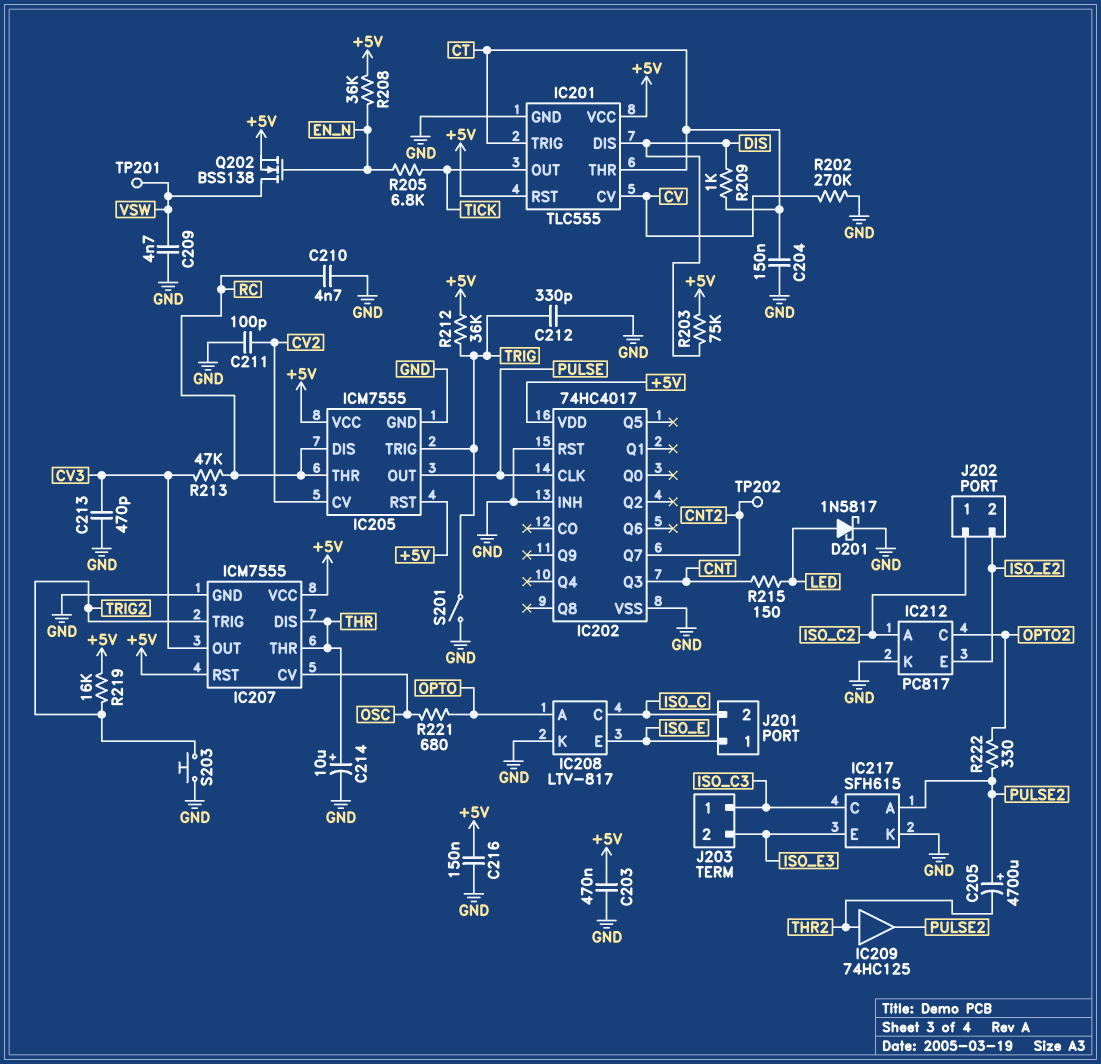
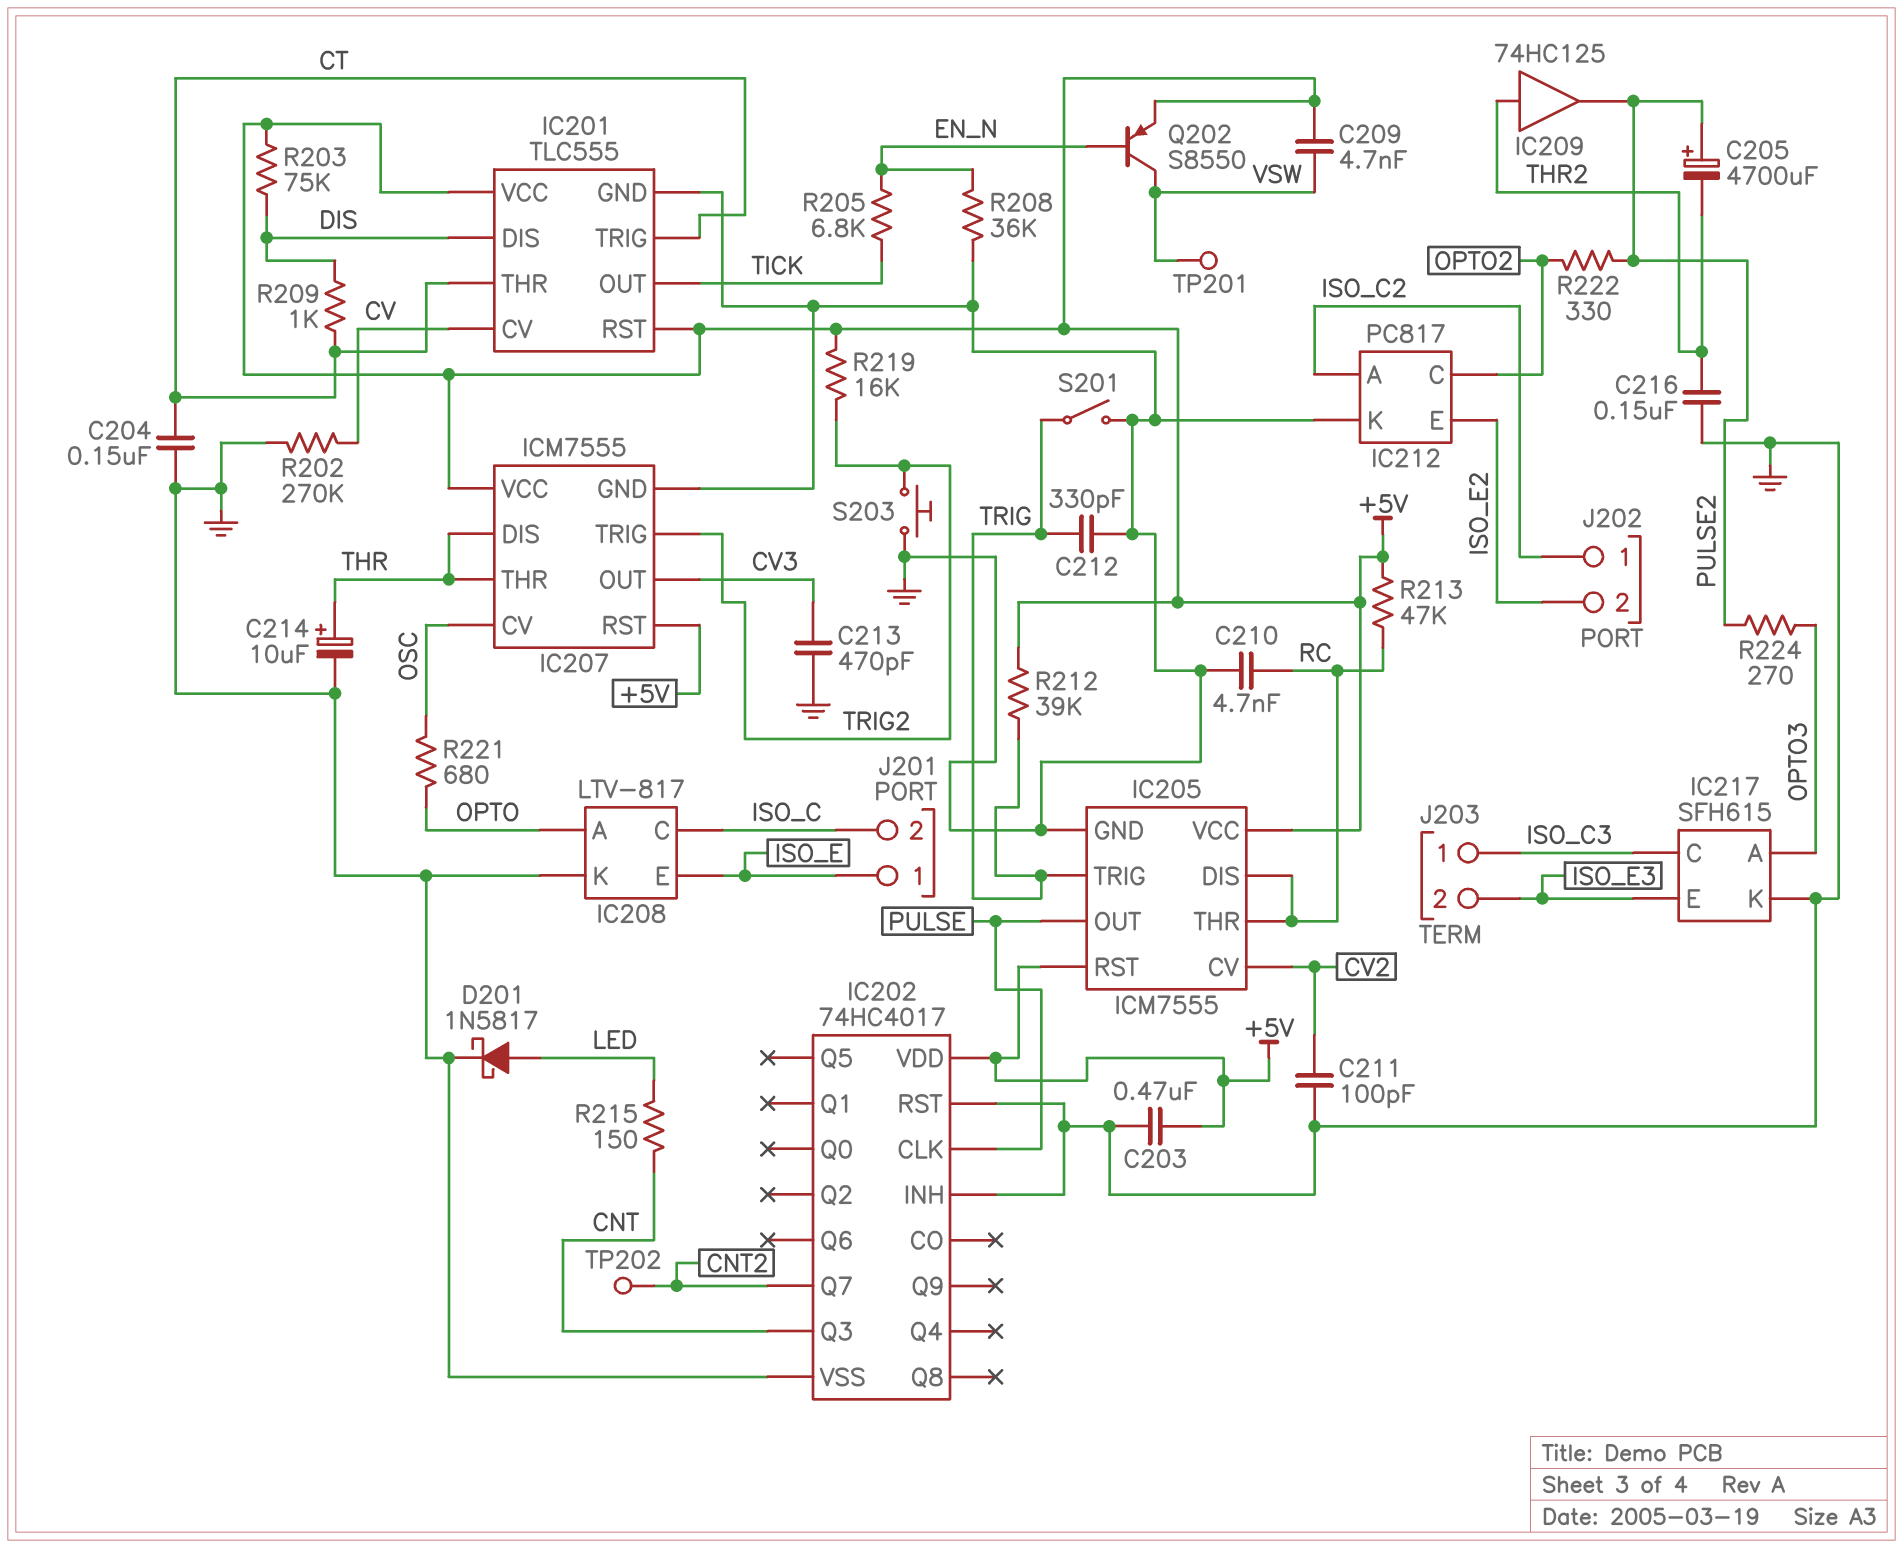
C209: 4.7nF (GND, VSW) -> 4.7nF (+5V, VSW)
C216: 150nF (+5V, GND) -> 150nF (GND, THR2)
IC217 pin A: PULSE2 -> OPTO3
Q202: NMOS BSS138 (G EN_N, D VSW, S +5V) -> PNP S8550 (B EN_N, C VSW, E +5V)
R208: 36k (+5V, EN_N) -> 36k (EN_N, GND)
R212: 36k (+5V, TRIG) -> 39k (+5V, TRIG)
R213: 47k (CV3, RC) -> 47k (+5V, RC)
R224: none -> 270 (OPTO3, PULSE2)

